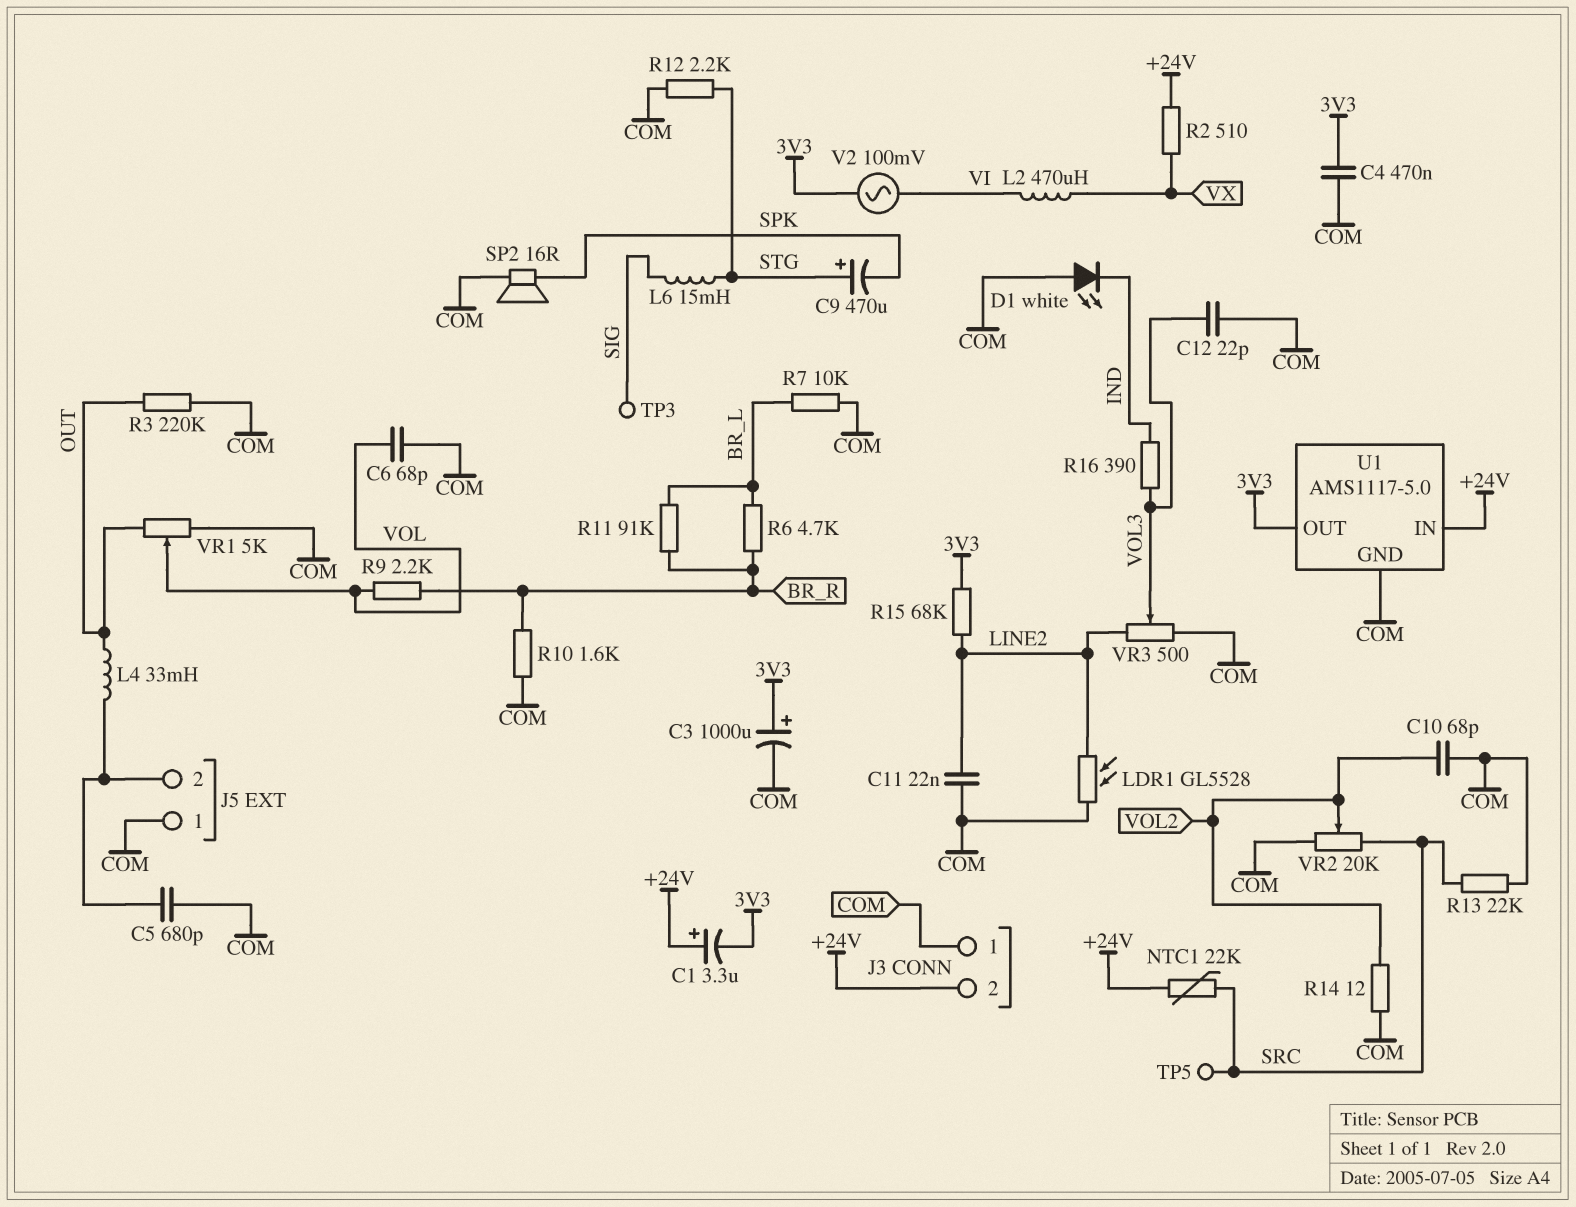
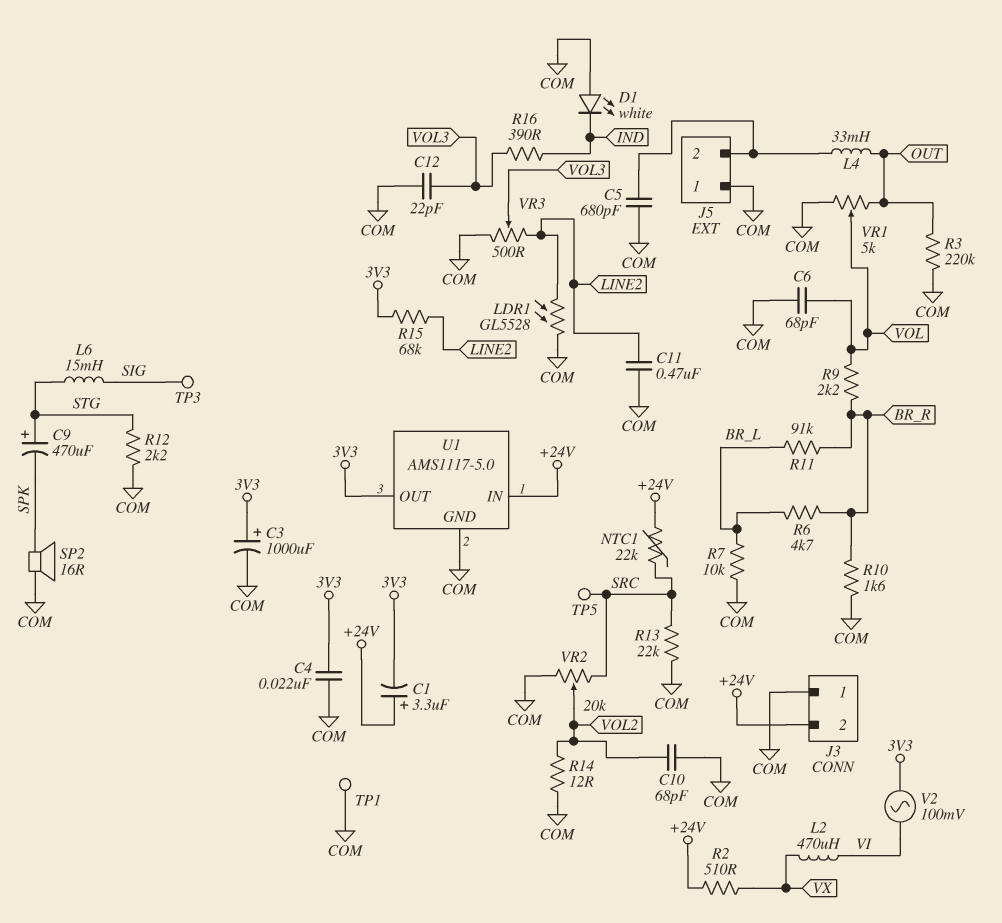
C4: 470nF (3V3, COM) -> 22nF (3V3, COM)
C11: 22nF (COM, LINE2) -> 470nF (COM, LINE2)
TP1: none -> test point (COM)

